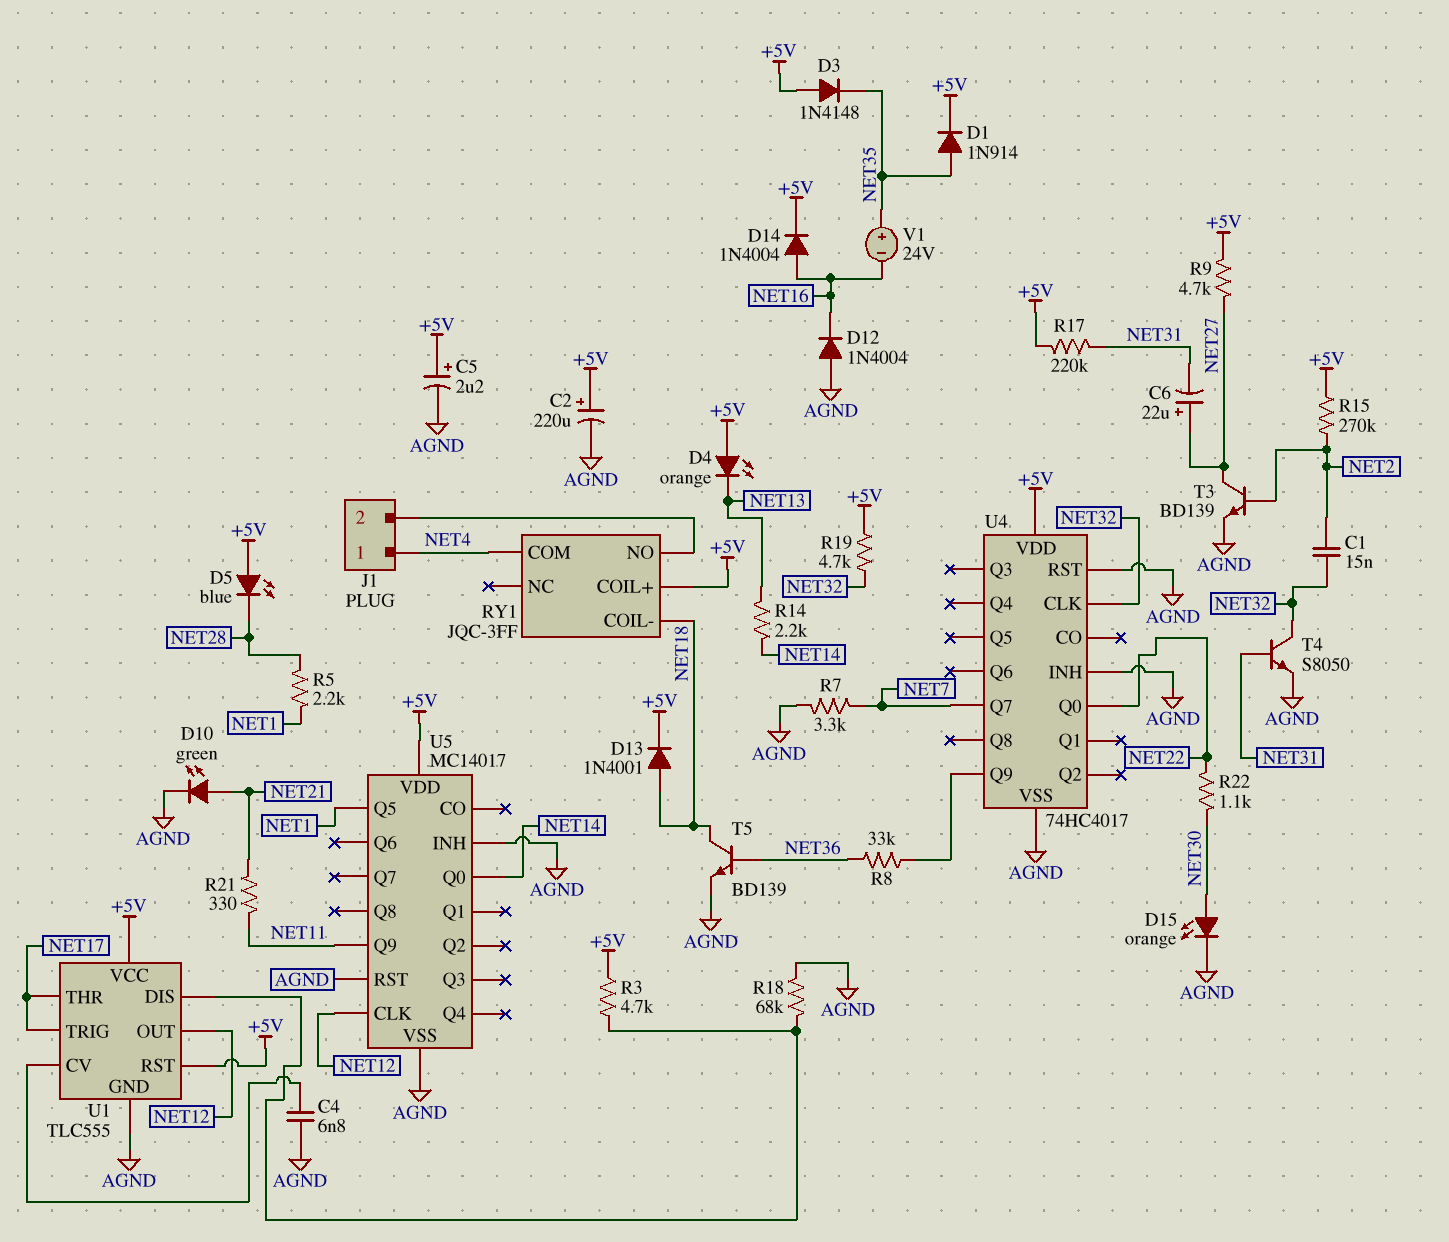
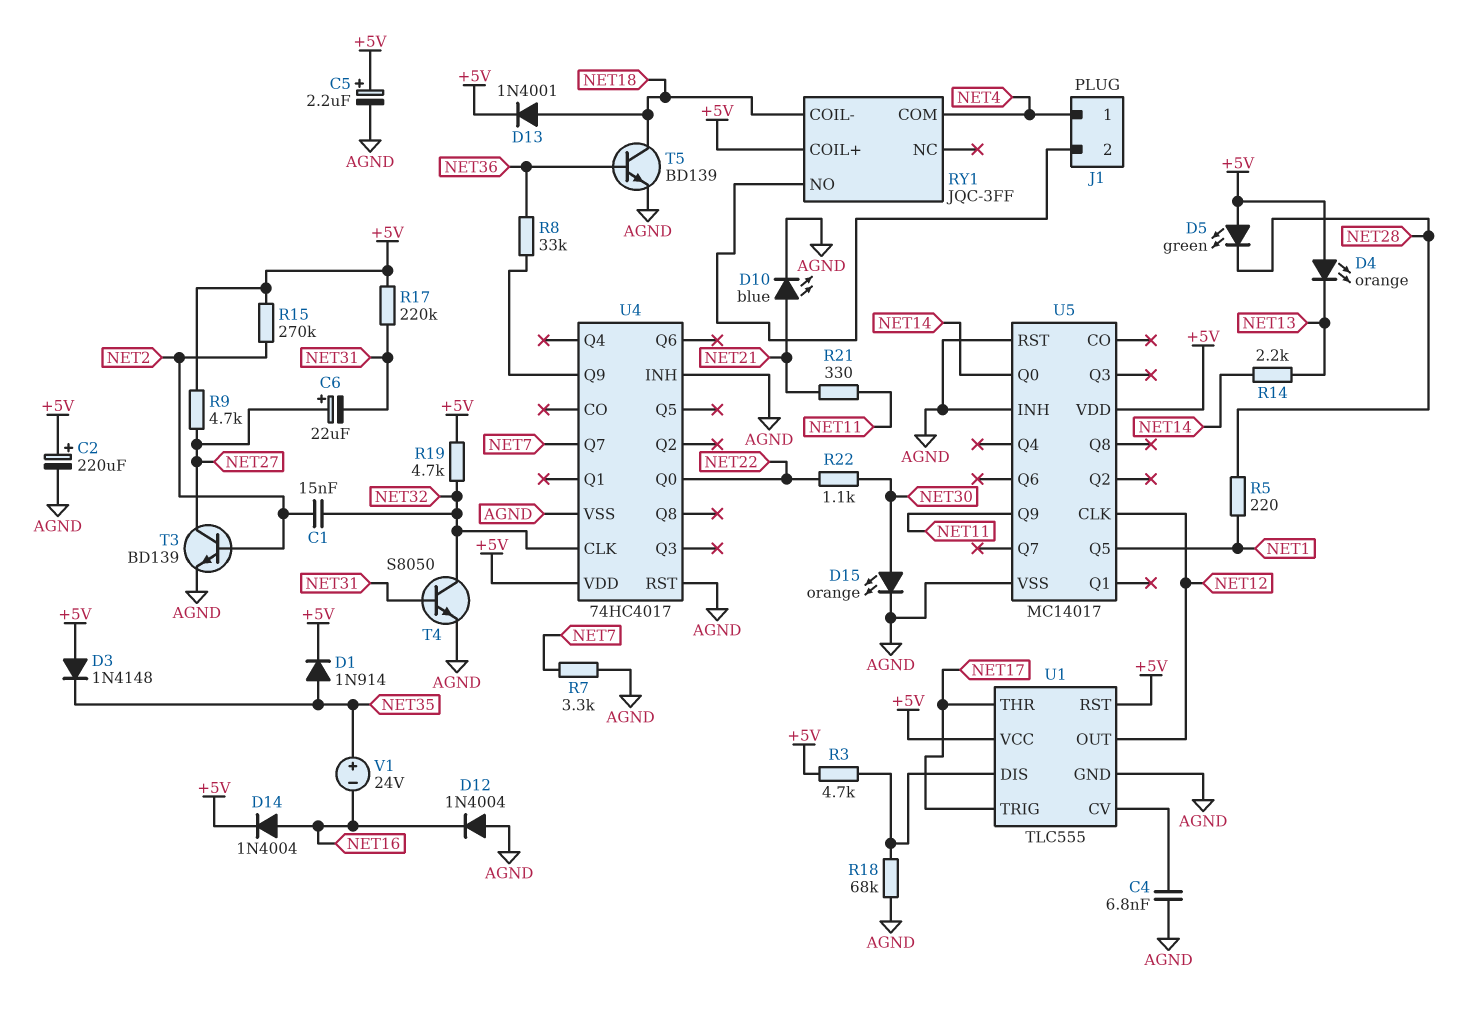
D5: LED blue (A +5V, K NET28) -> LED green (A +5V, K NET28)
D10: LED green (A NET21, K AGND) -> LED blue (A NET21, K AGND)
R5: 2.2k (NET1, NET28) -> 220 (NET1, NET28)

